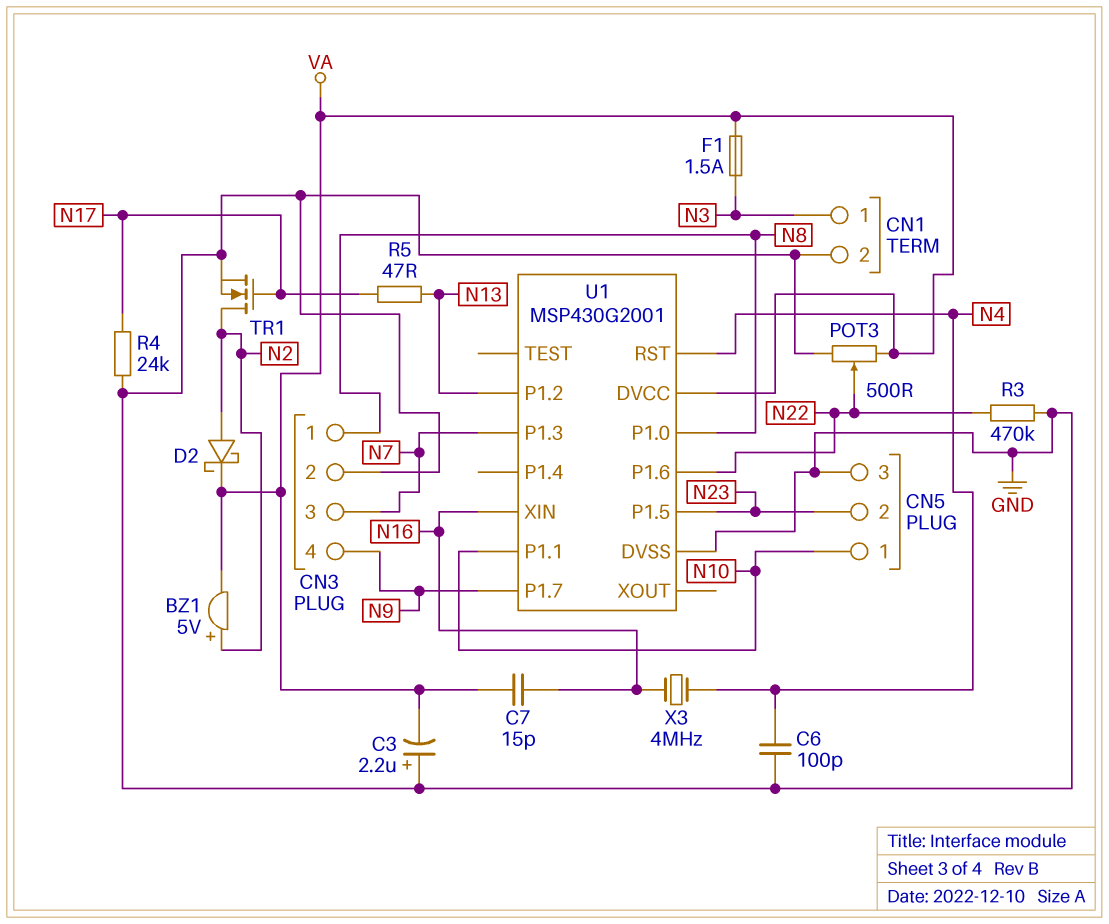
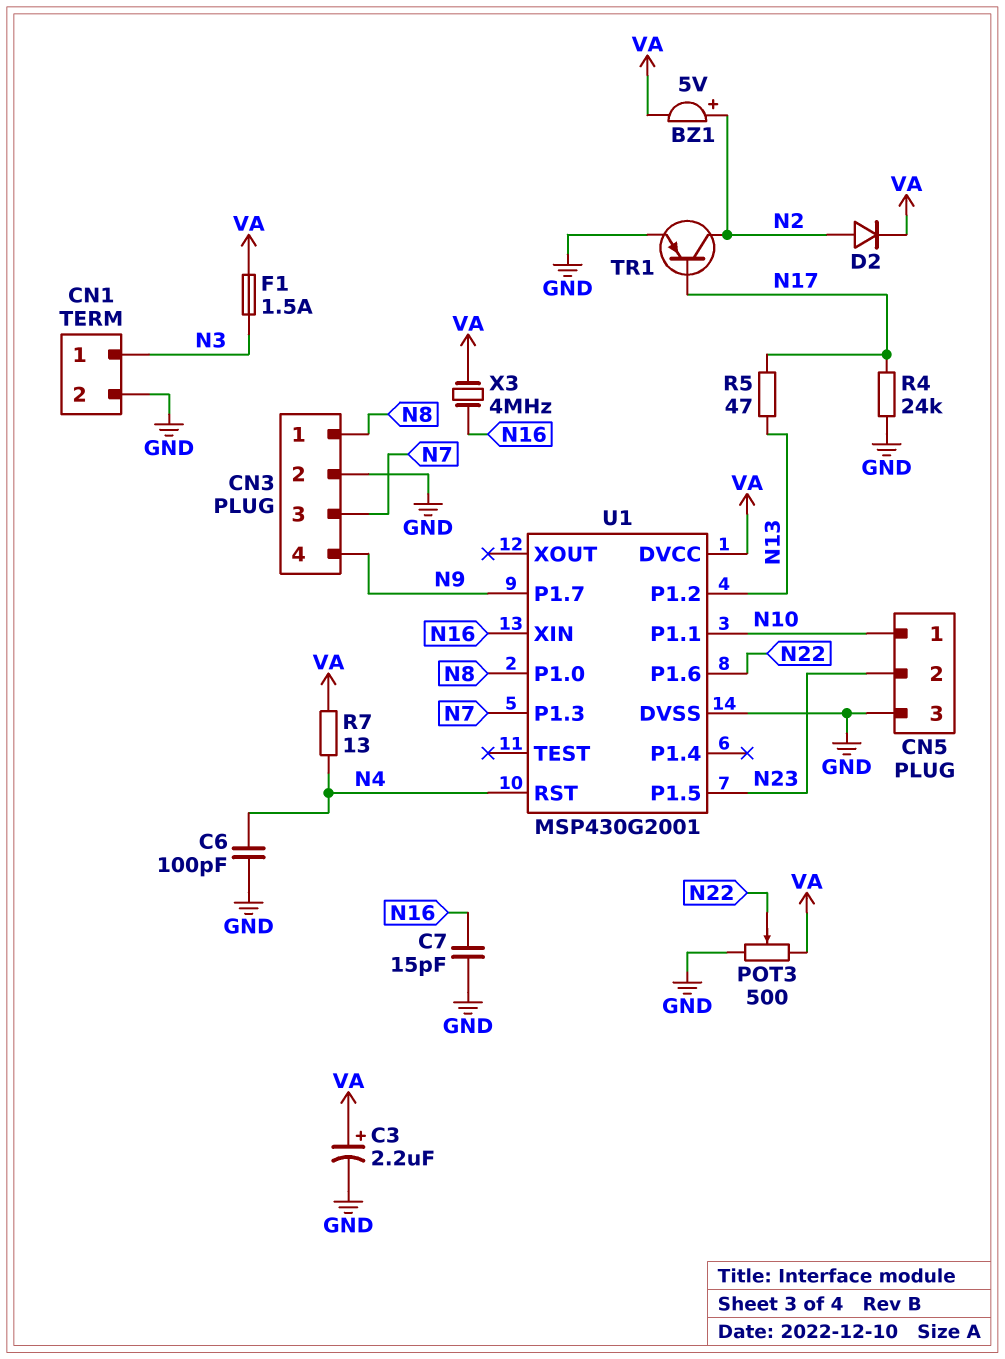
C3: 2.2uF (plus GND, minus VA) -> 2.2uF (plus VA, minus GND)
C7: 15pF (N16, VA) -> 15pF (GND, N16)
D2: schottky (A N2, K VA) -> diode (A N2, K VA)
R3: 470k (GND, N22) -> none
R7: none -> 13 (N4, VA)
TR1: NMOS (G N17, D N2, S GND) -> PNP (B N17, C N2, E GND)
X3: 4MHz (N4, N16) -> 4MHz (N16, VA)

